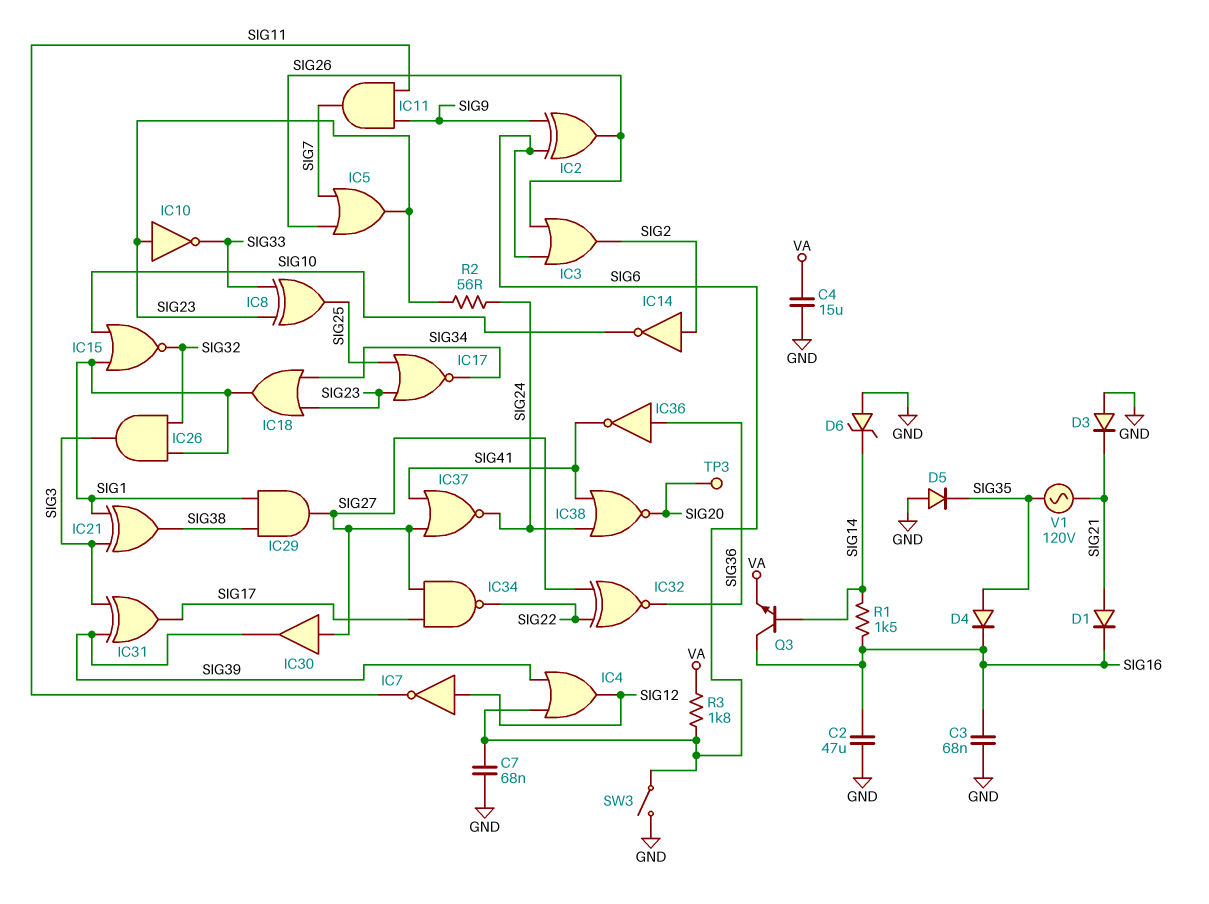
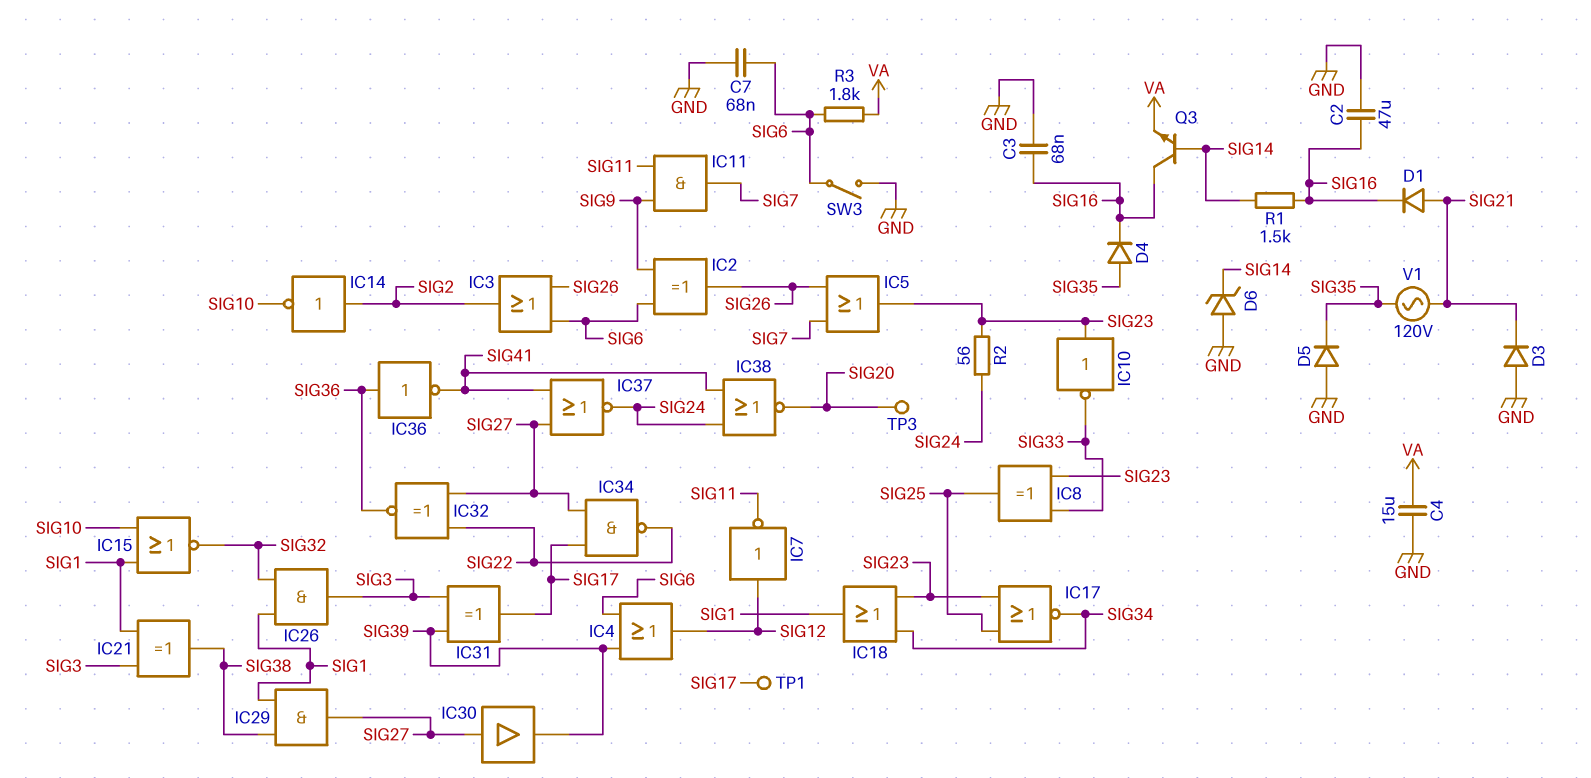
TP1: none -> test point (SIG17)

